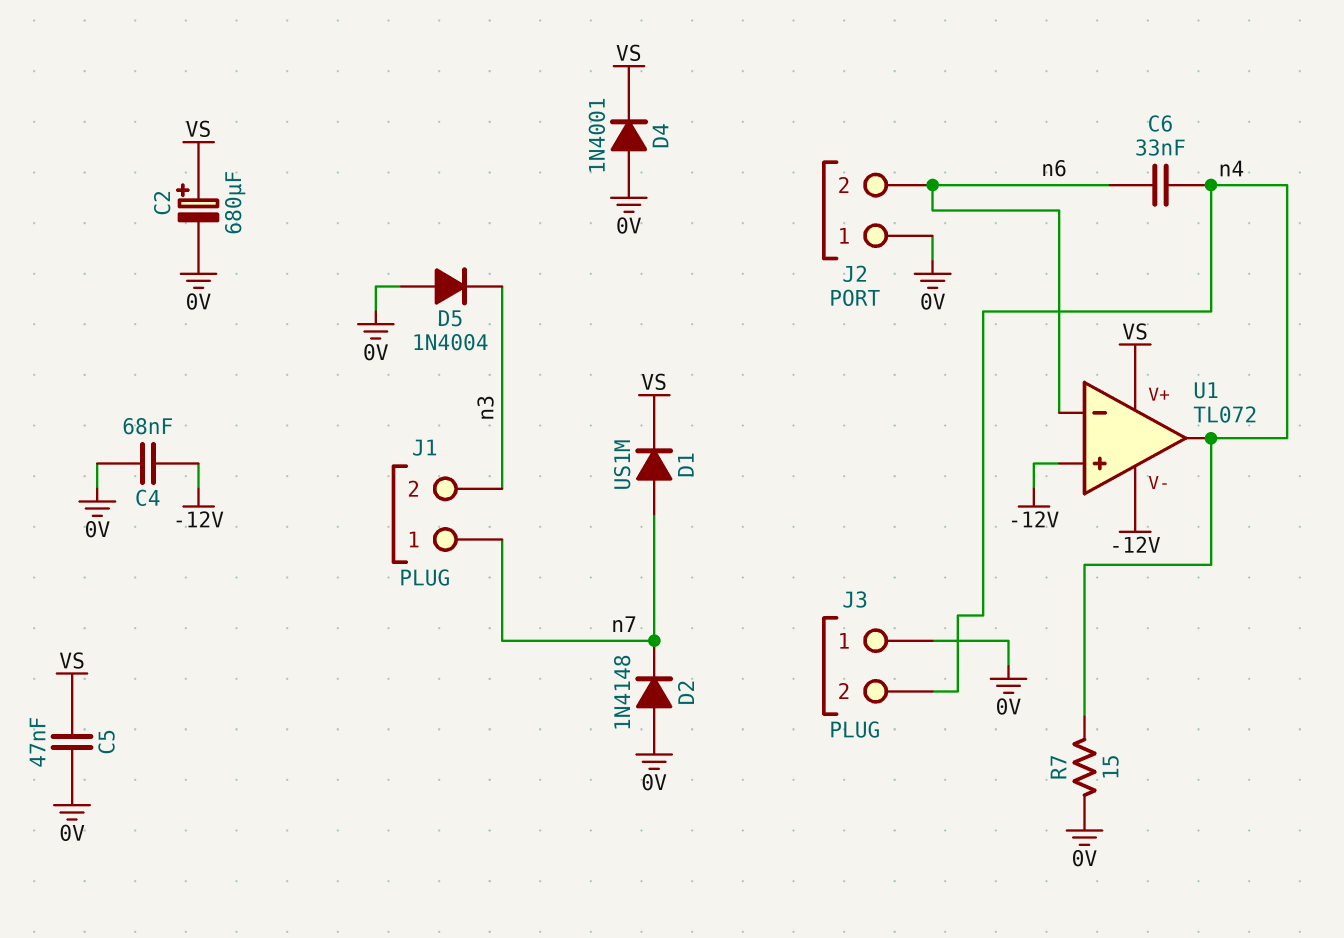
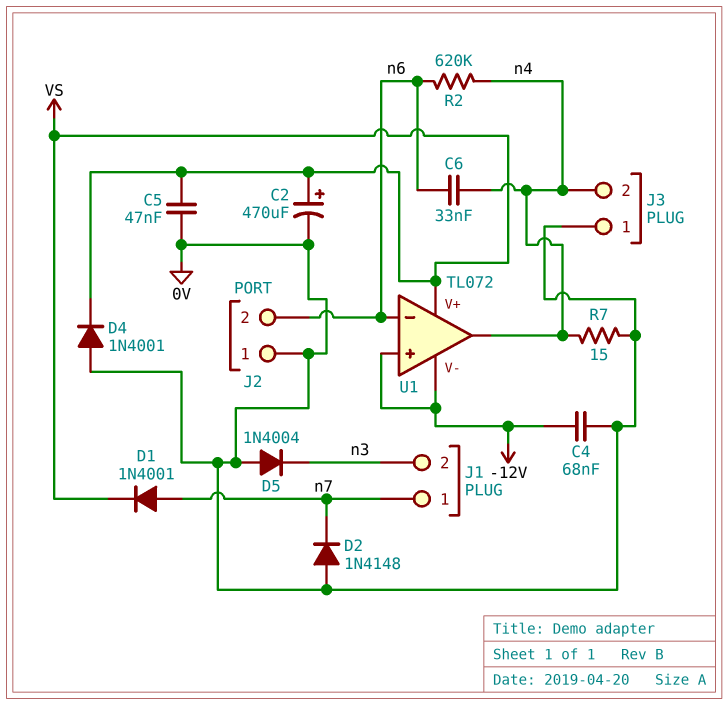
C2: 680uF (plus VS, minus 0V) -> 470uF (plus VS, minus 0V)
D1: diode US1M (A n7, K VS) -> diode 1N4001 (A n7, K VS)
R2: none -> 620k (n4, n6)

